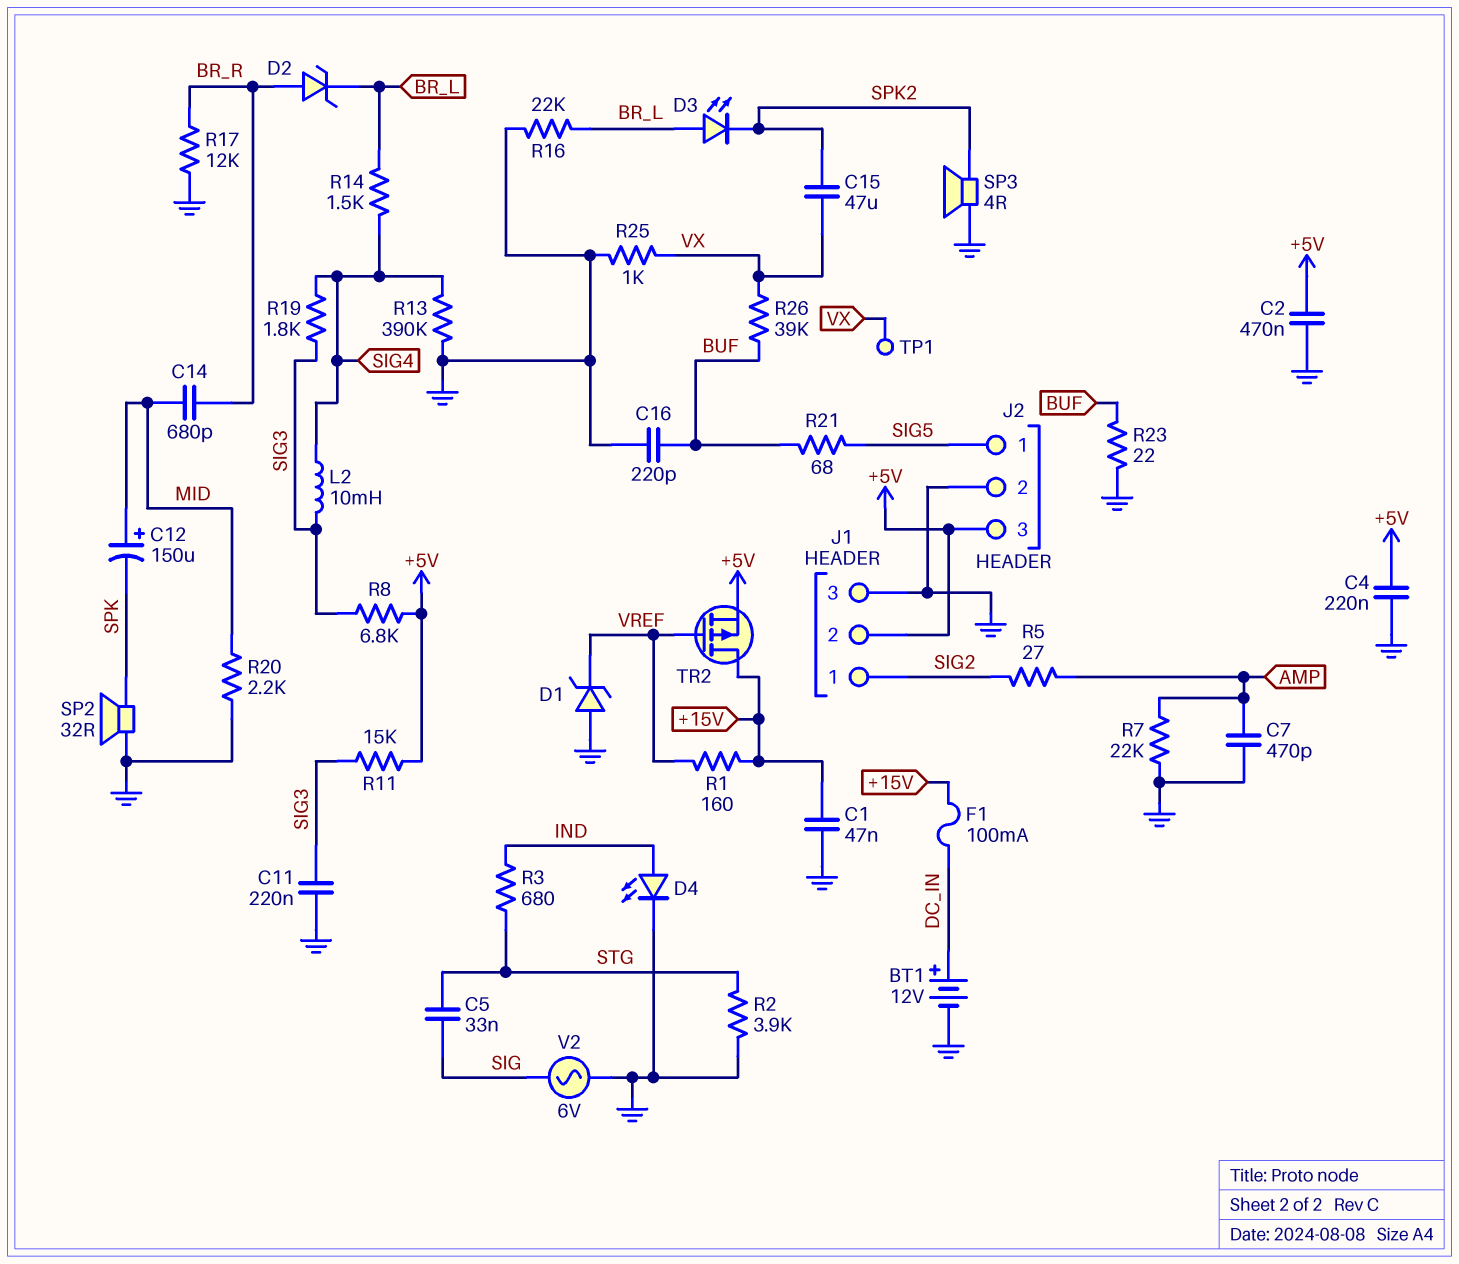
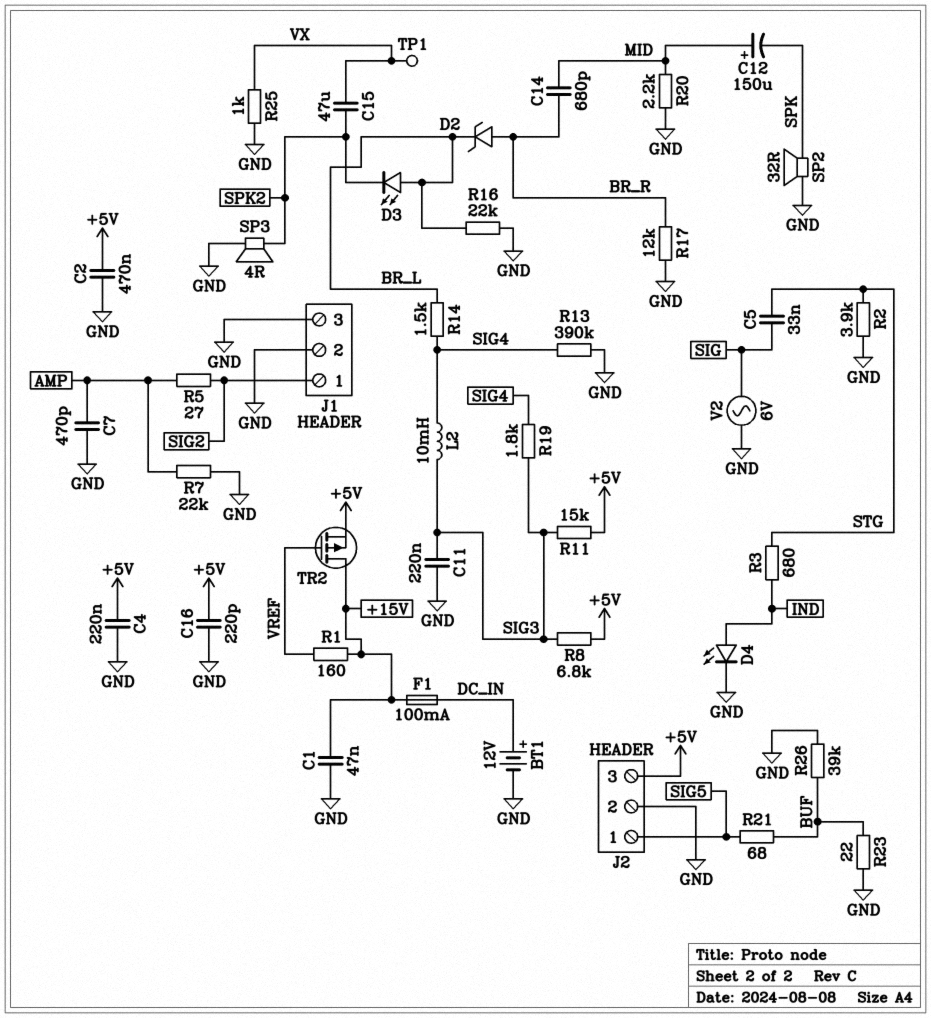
C16: 220pF (BUF, GND) -> 220pF (+5V, GND)
D1: zener (A GND, K VREF) -> none
J1 pin 2: +5V -> GND
R26: 39k (BUF, VX) -> 39k (BUF, GND)

